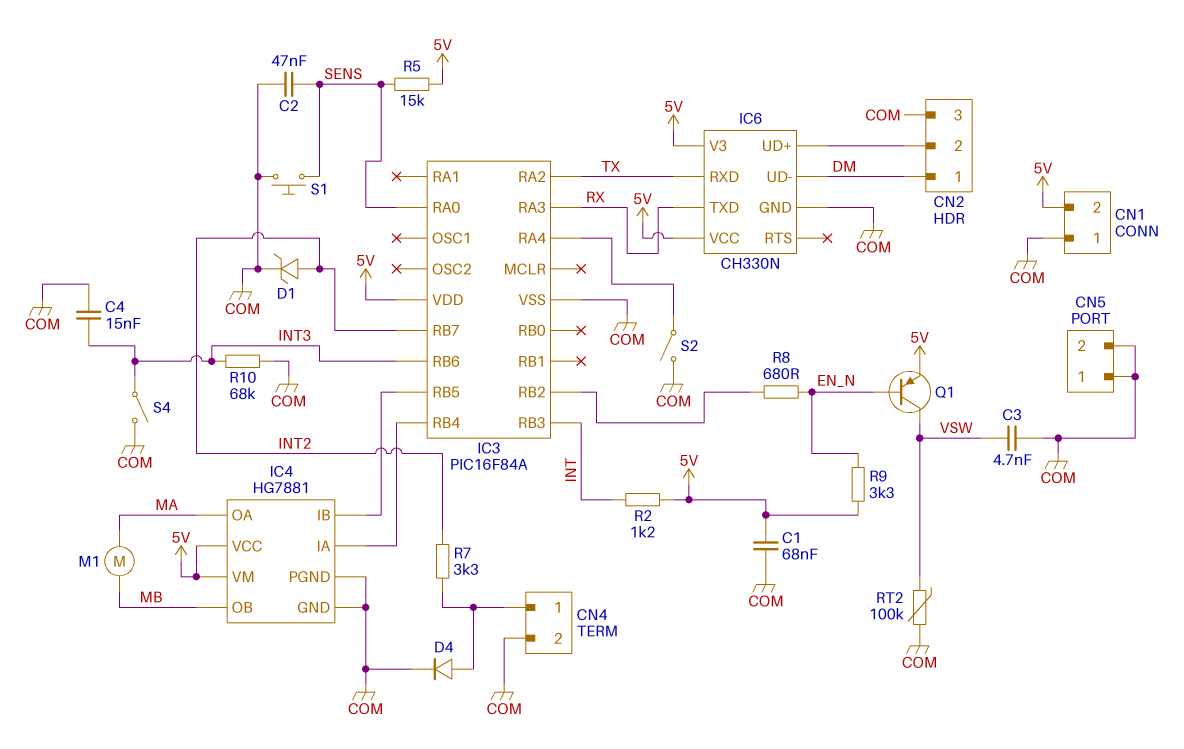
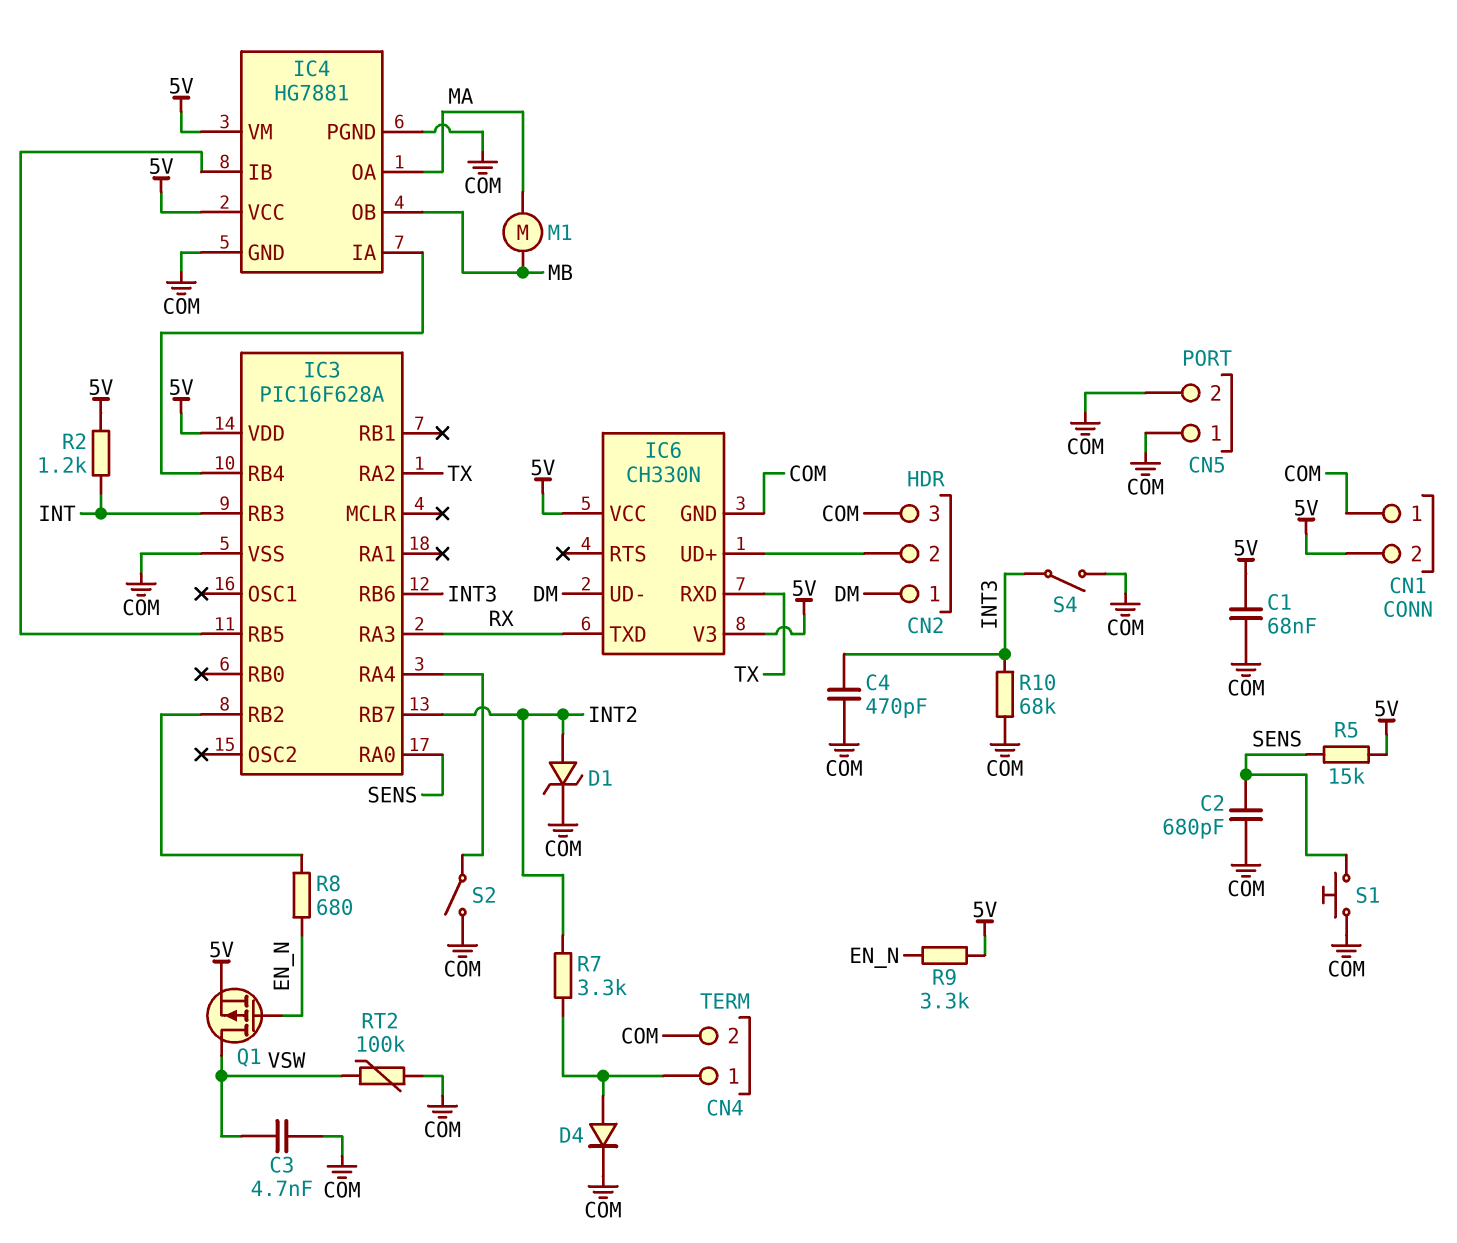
C2: 47nF (COM, SENS) -> 680pF (COM, SENS)
C4: 15nF (COM, INT3) -> 470pF (COM, INT3)
IC3: PIC16F84A -> PIC16F628A
Q1: PNP (B EN_N, C VSW, E 5V) -> PMOS (G EN_N, D VSW, S 5V)

